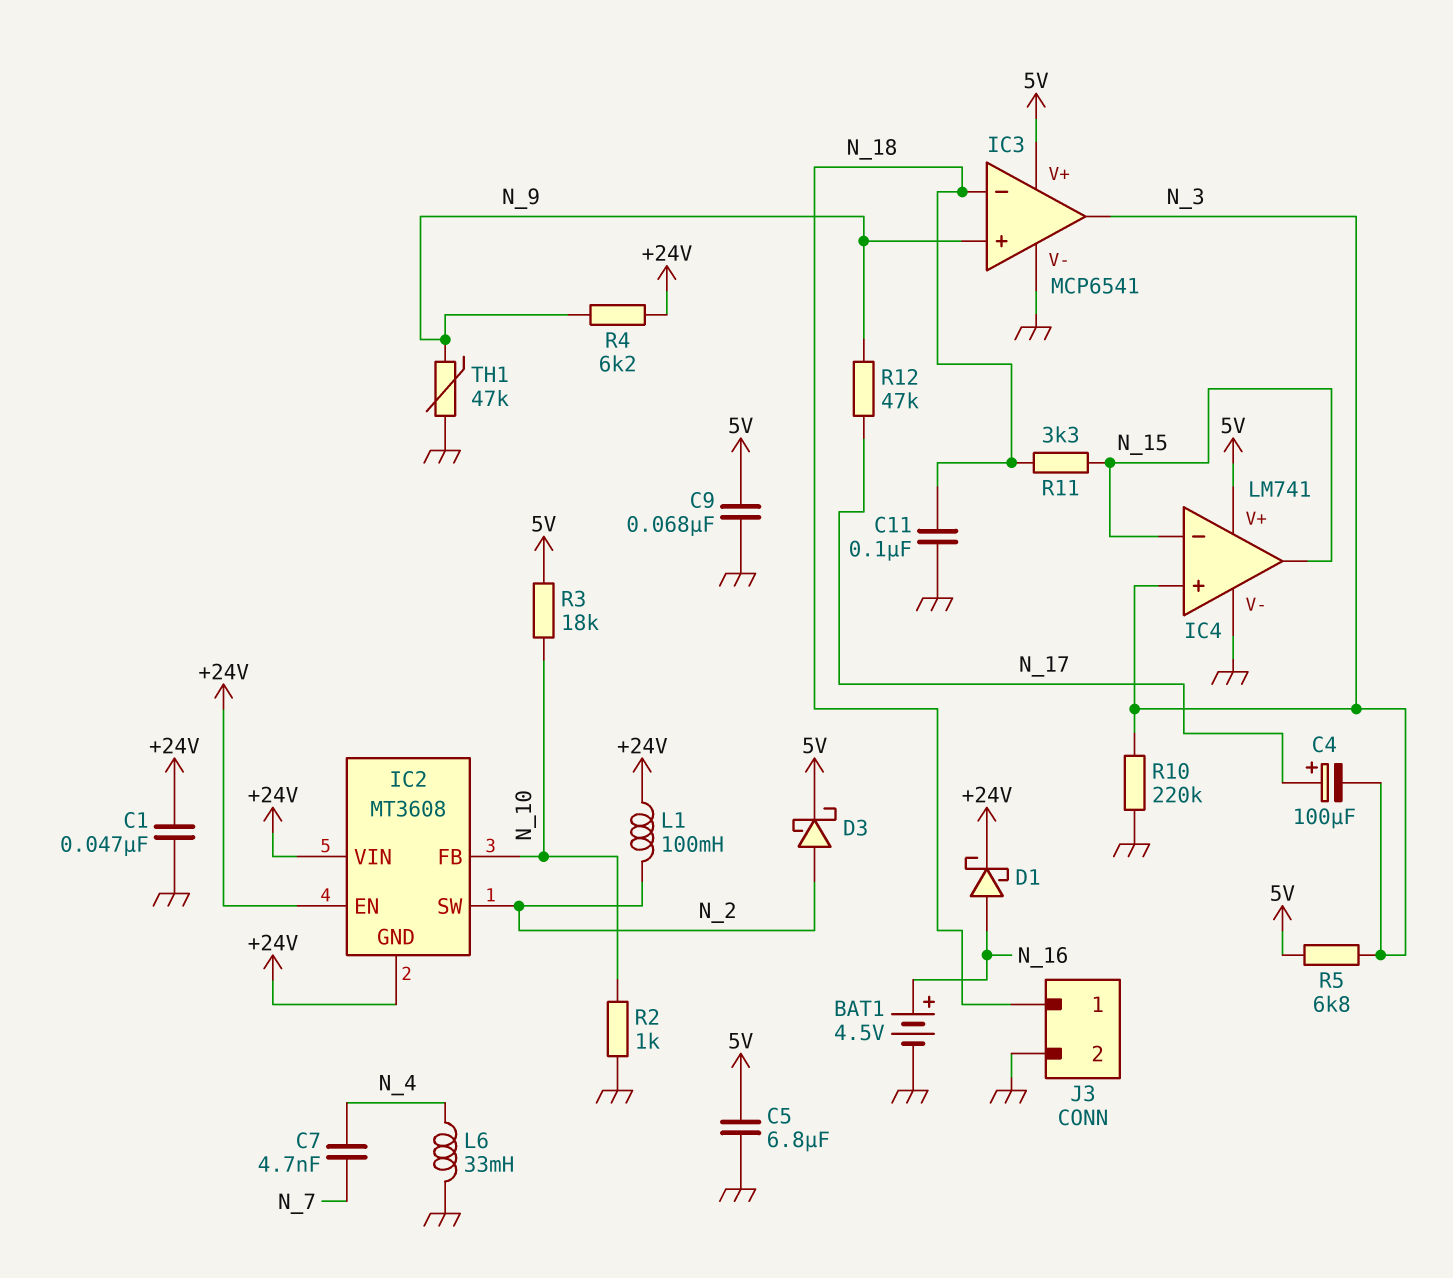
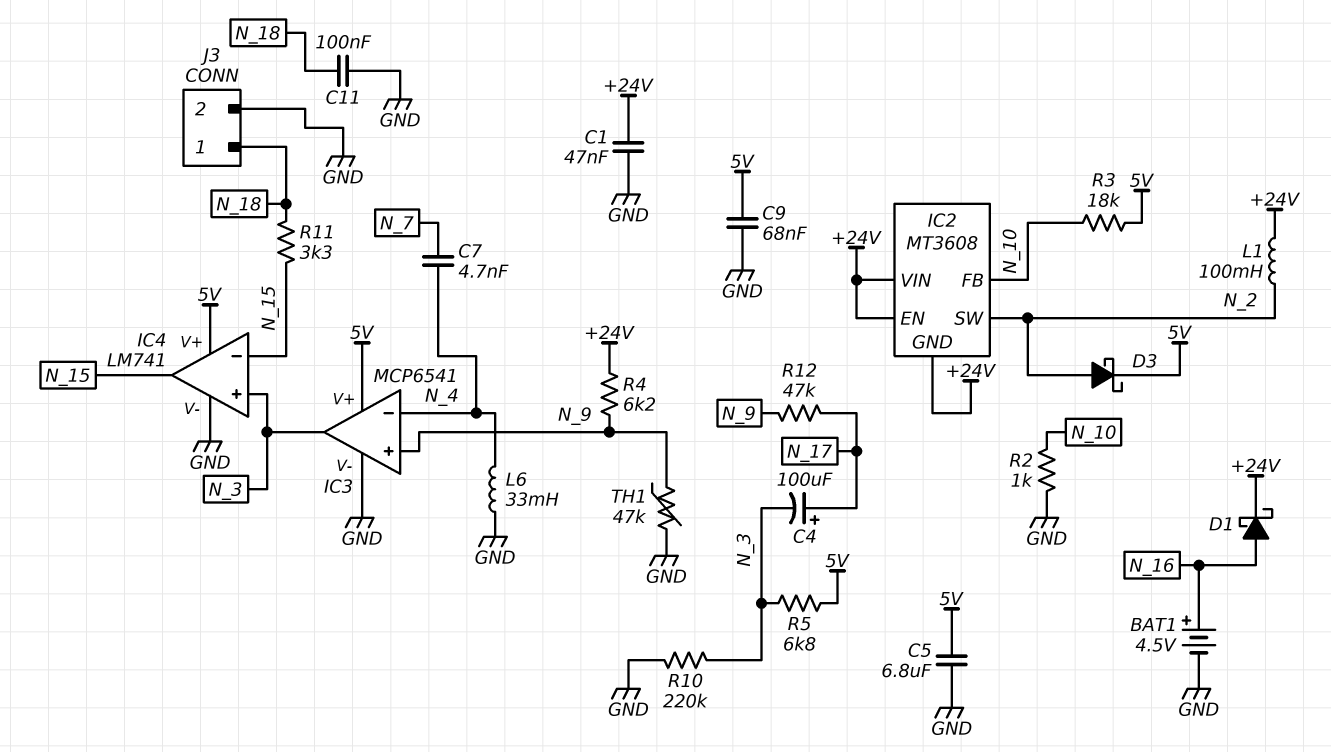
IC3 pin in-: N_18 -> N_4

